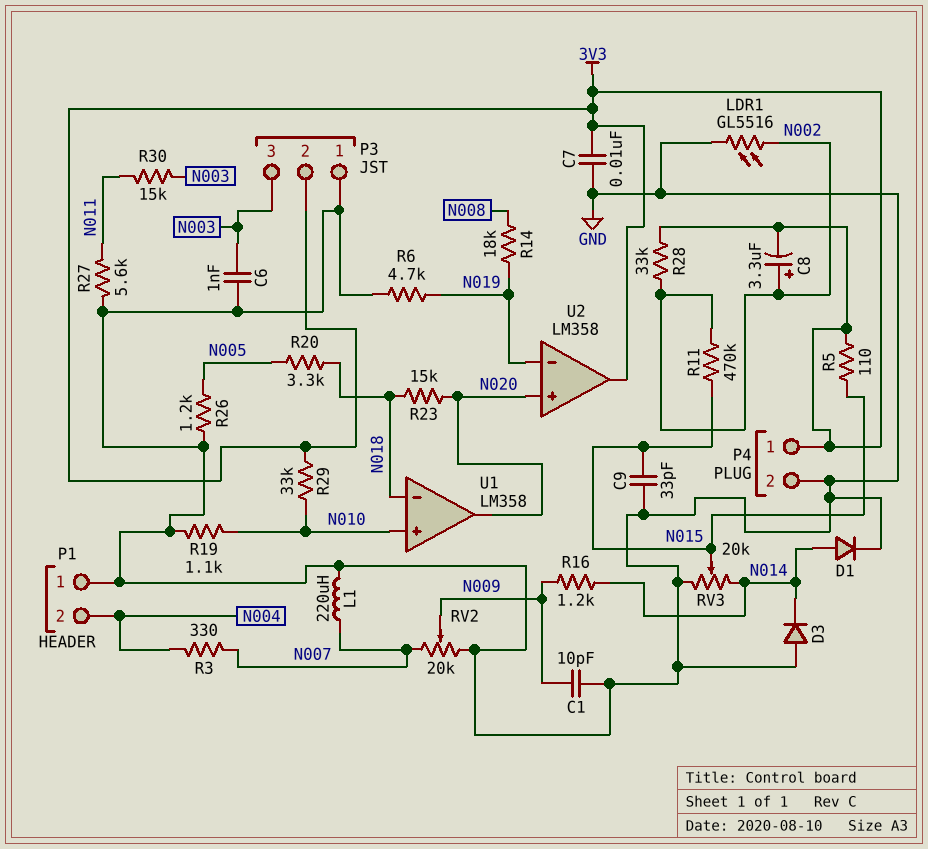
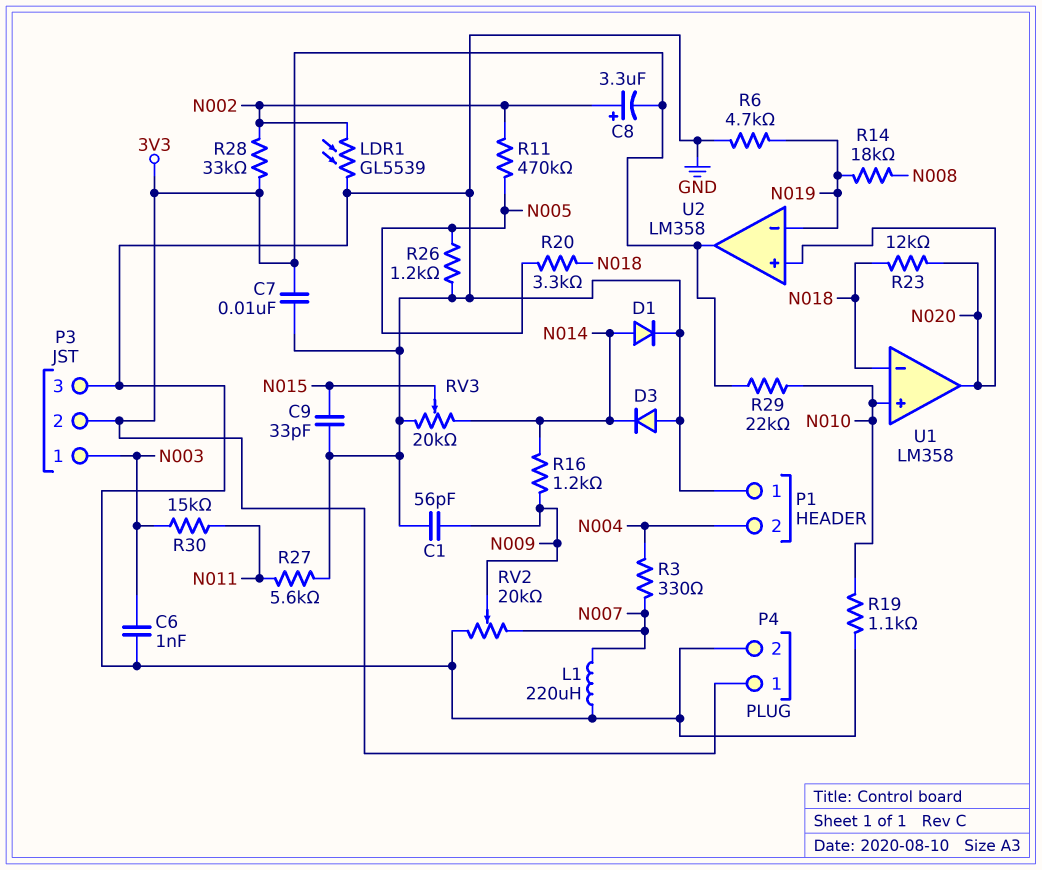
C1: 10pF (GND, N009) -> 56pF (GND, N009)
LDR1: GL5516 (GND, N002) -> GL5539 (GND, N002)
P3 pin 1: GND -> N003
P3 pin 3: N003 -> GND
R5: 110 (3V3, N015) -> none
R11: 470k (N002, N015) -> 470k (N002, N005)
R23: 15k (N018, N020) -> 12k (N018, N020)
R29: 33k (3V3, N010) -> 22k (3V3, N010)

